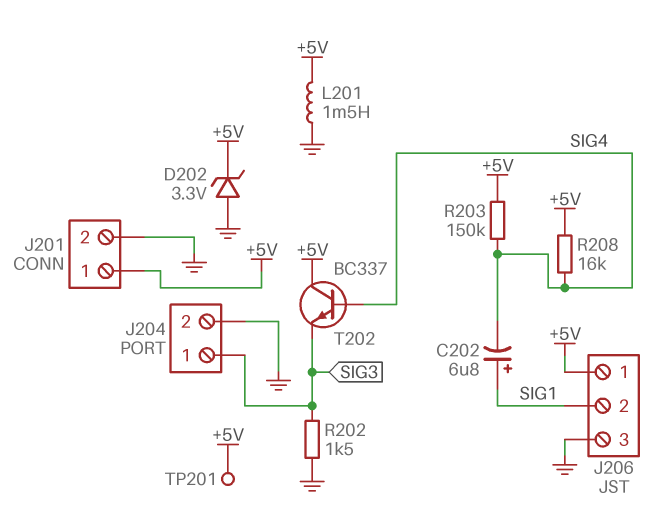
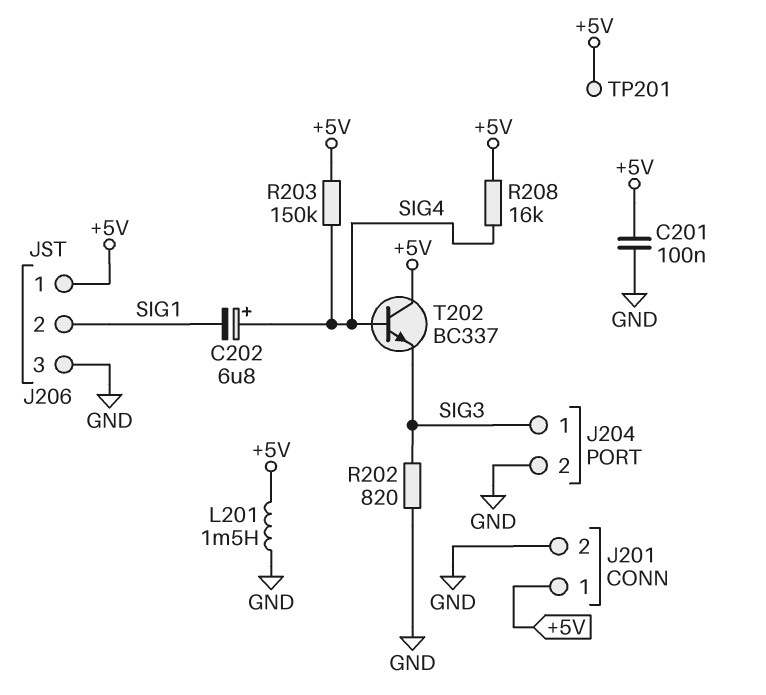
C201: none -> 100nF (+5V, GND)
C202: 6.8uF (plus SIG1, minus SIG4) -> 6.8uF (plus SIG4, minus SIG1)
D202: zener 3.3V (A GND, K +5V) -> none
R202: 1.5k (GND, SIG3) -> 820 (GND, SIG3)

